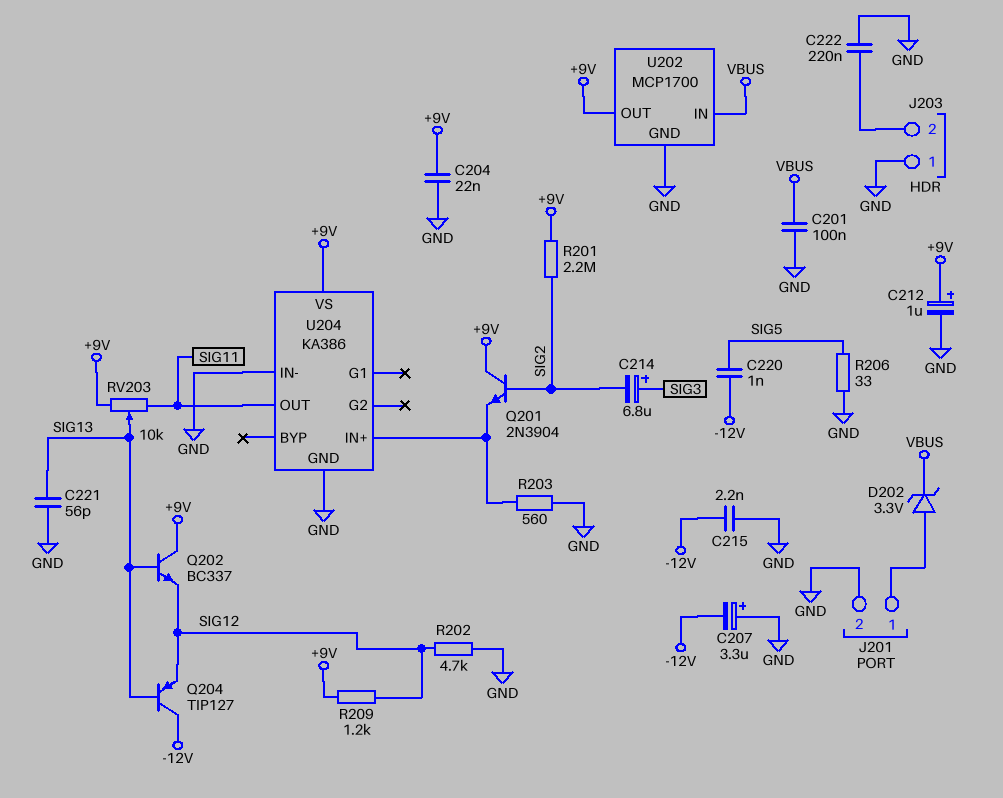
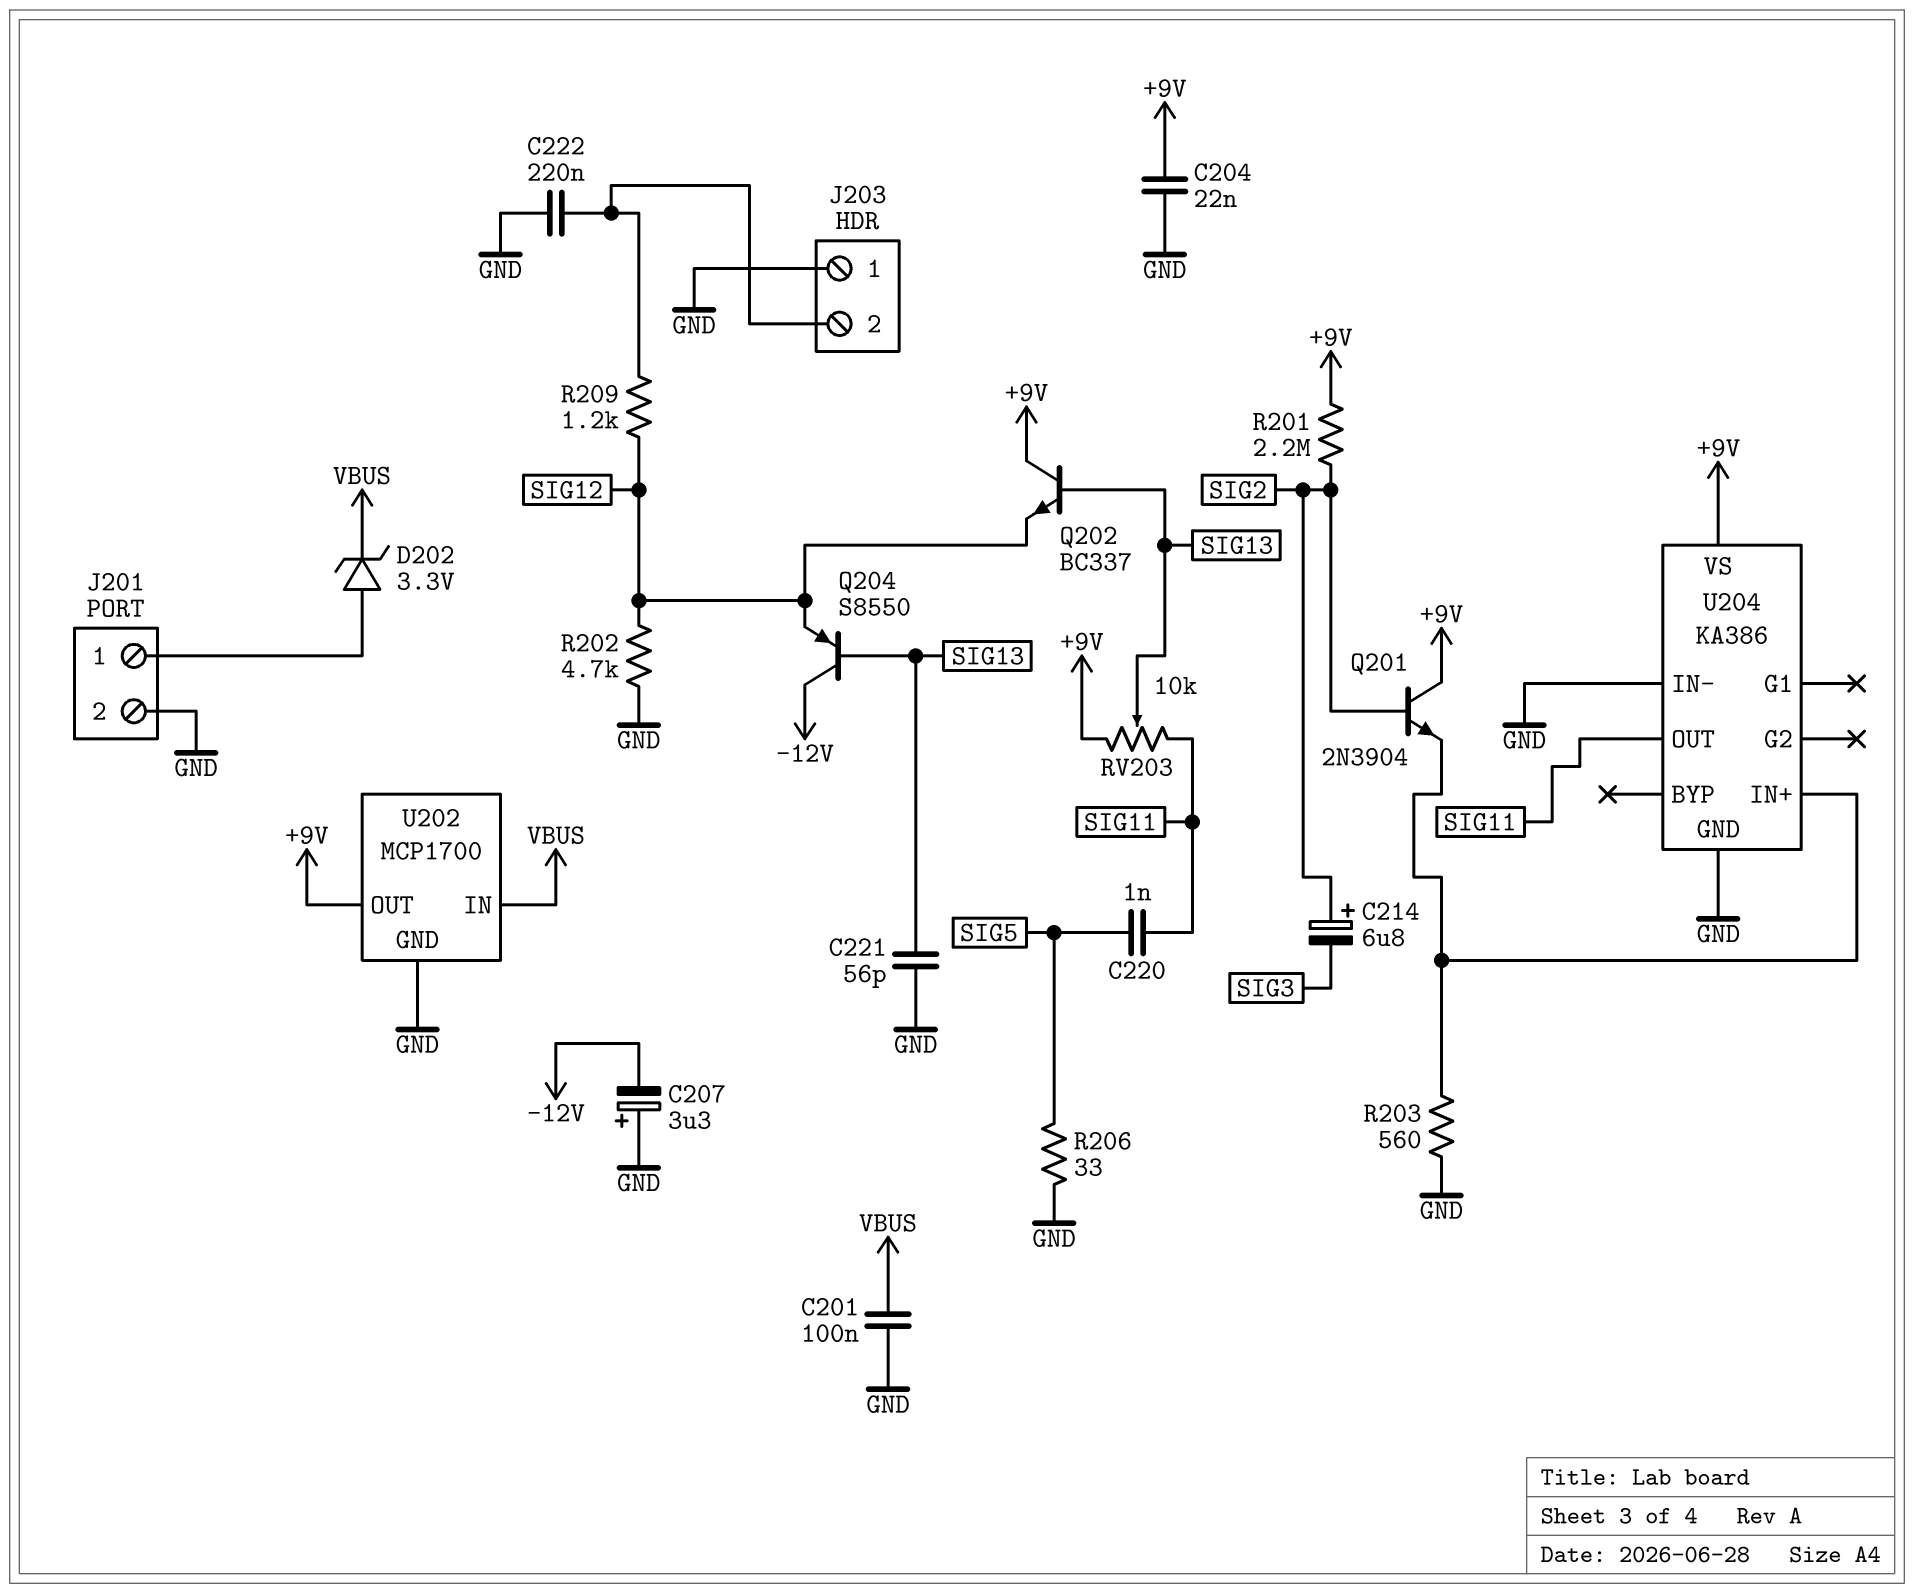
C212: 1uF (plus +9V, minus GND) -> none
C214: 6.8uF (plus SIG3, minus SIG2) -> 6.8uF (plus SIG2, minus SIG3)
C215: 2.2nF (-12V, GND) -> none
C220: 1nF (-12V, SIG5) -> 1nF (SIG5, SIG11)
Q204: PNP TIP127 (B SIG13, C -12V, E SIG12) -> PNP S8550 (B SIG13, C -12V, E SIG12)
R209: 1.2k (+9V, SIG12) -> 1.2k (J203/2, SIG12)

